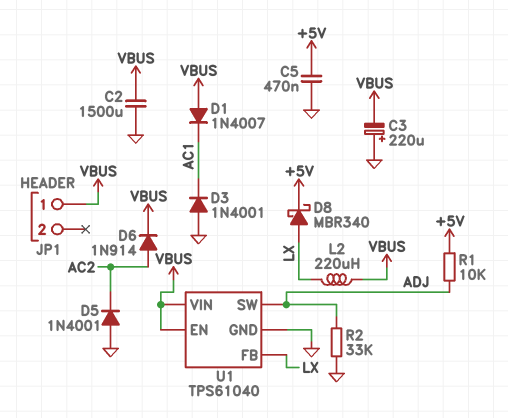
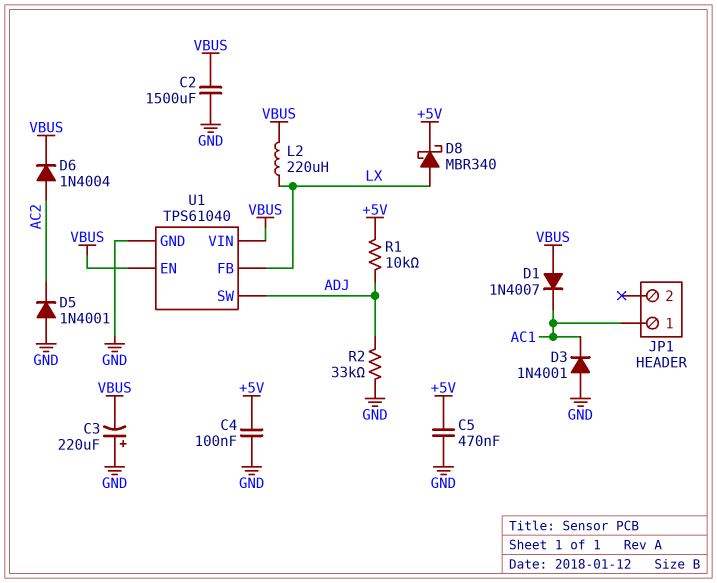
C4: none -> 100nF (+5V, GND)
D6: diode 1N914 (A AC2, K VBUS) -> diode 1N4004 (A AC2, K VBUS)
JP1 pin 1: VBUS -> AC1

